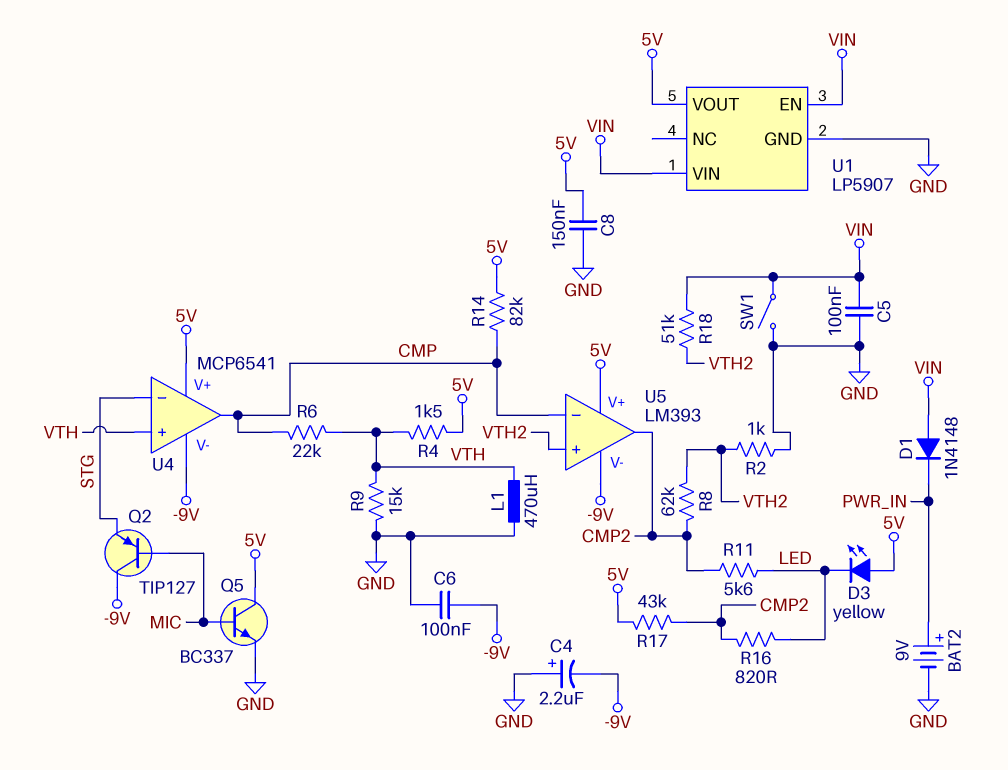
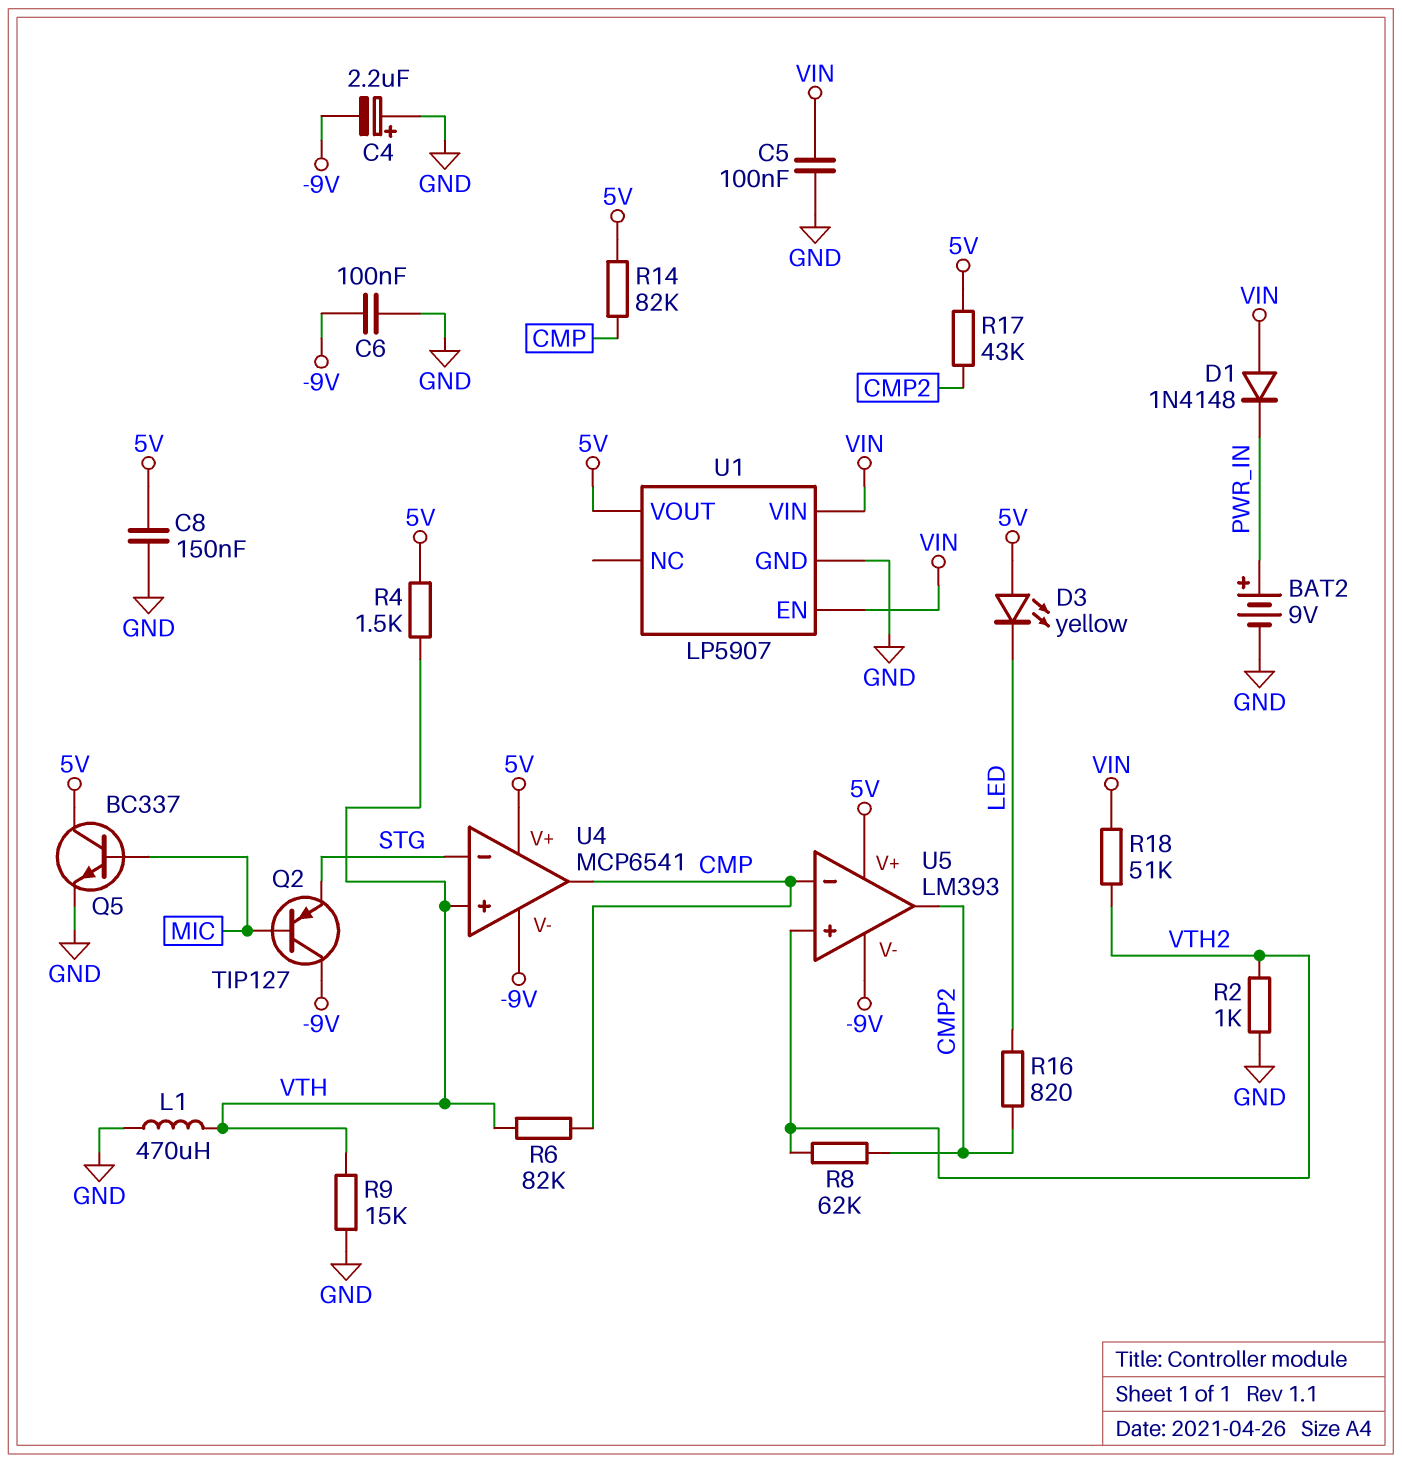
R6: 22k (CMP, VTH) -> 82k (CMP, VTH)
R11: 5.6k (CMP2, LED) -> none
SW1: switch (GND, VIN) -> none

